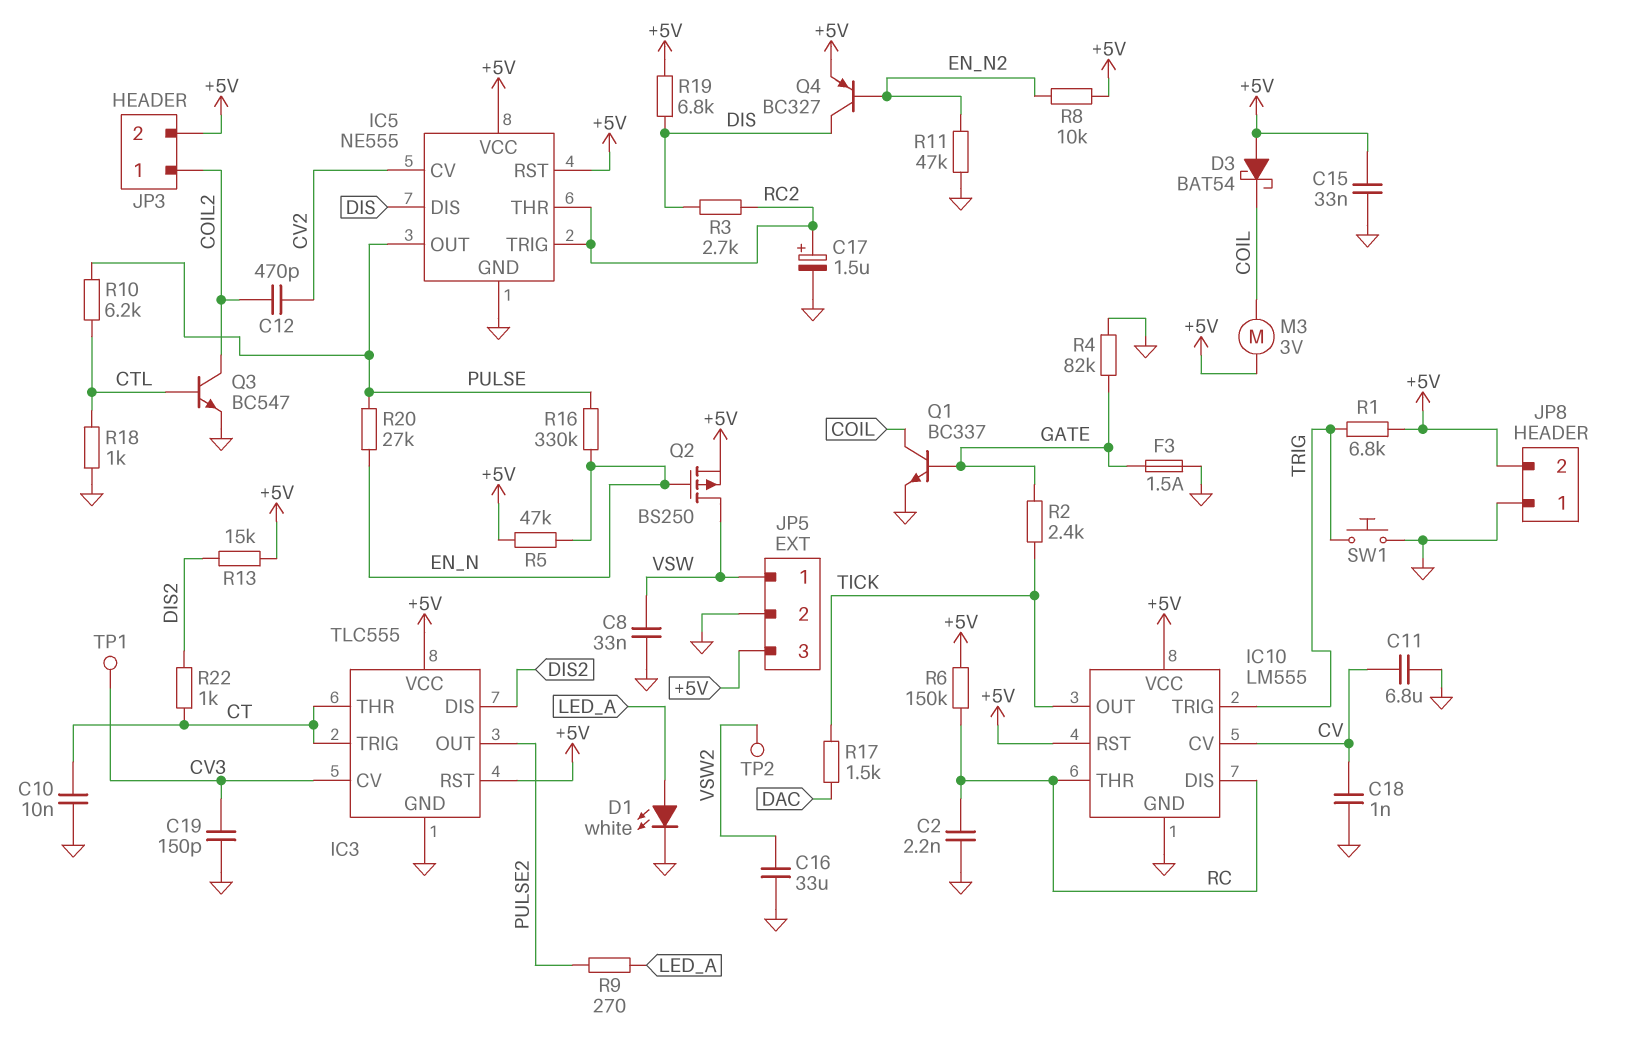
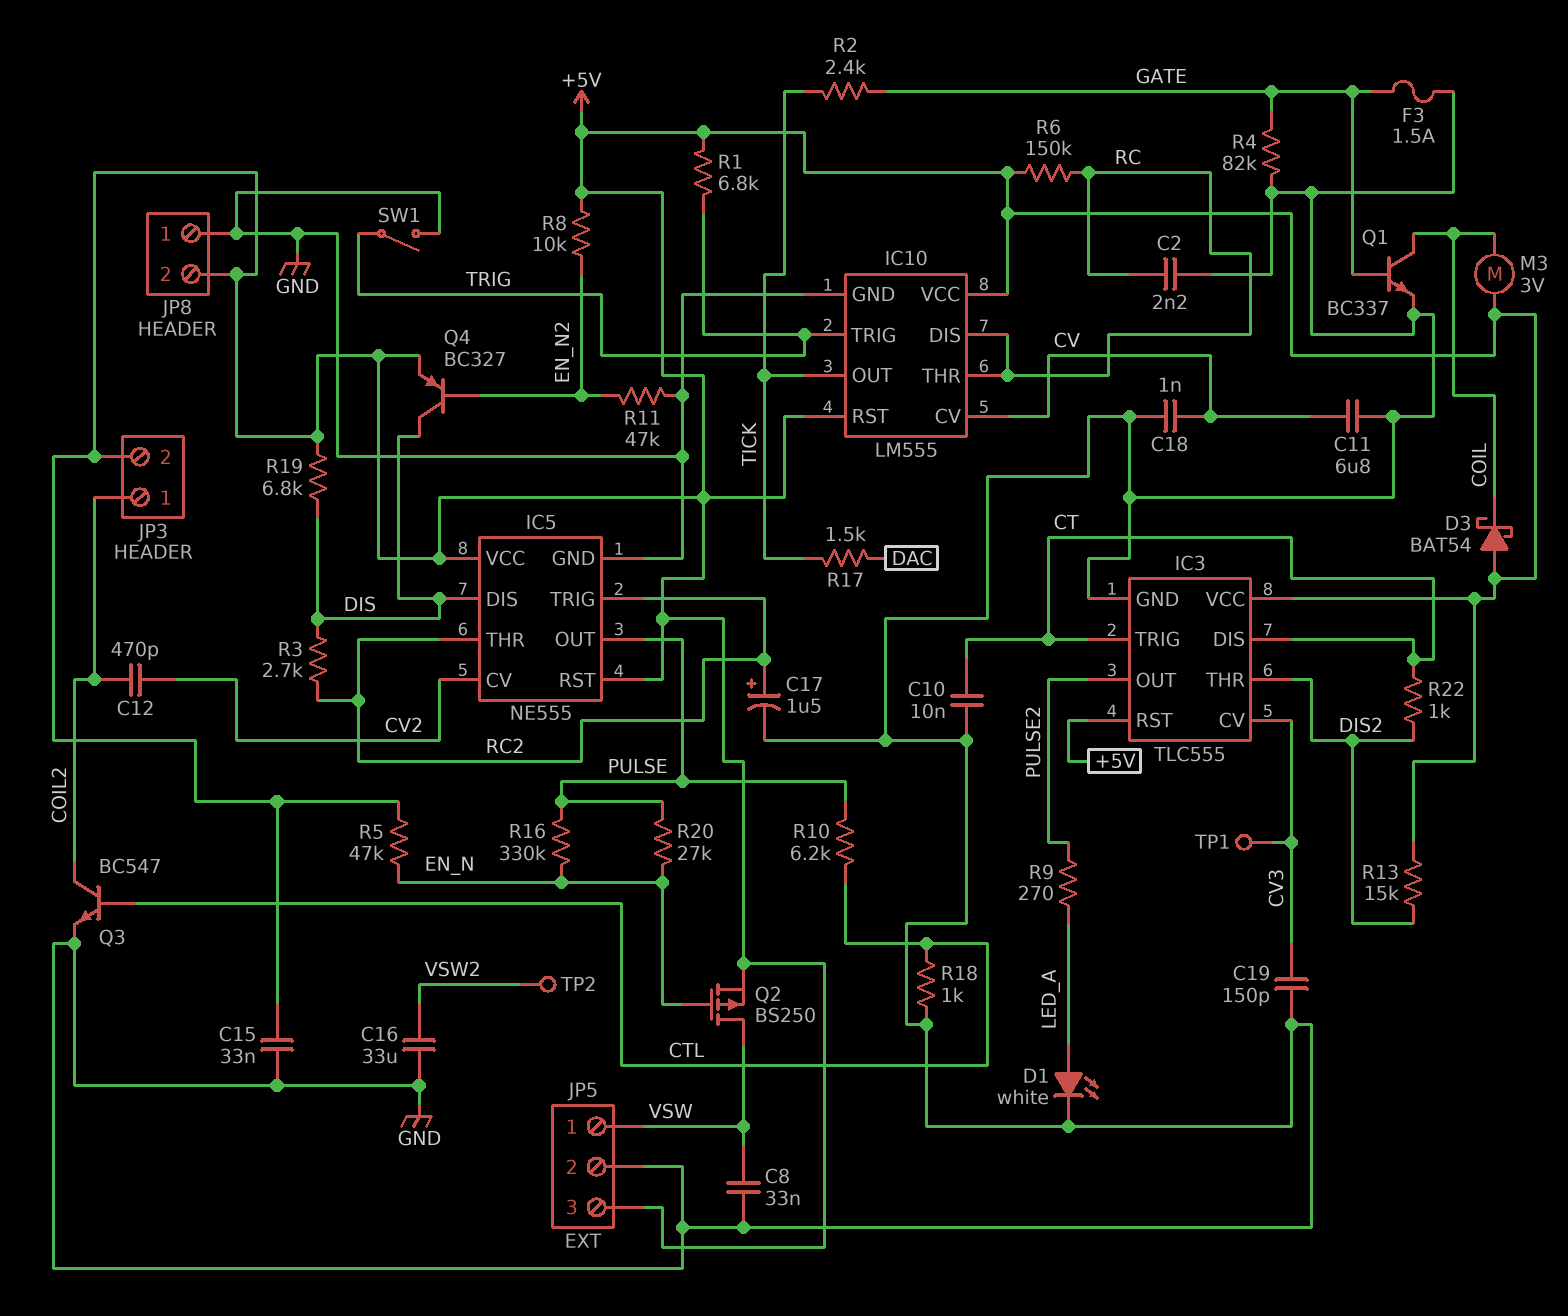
IC3 pin DIS: DIS2 -> CT
IC3 pin THR: CT -> DIS2
SW1: button (GND, TRIG) -> switch (GND, TRIG)

